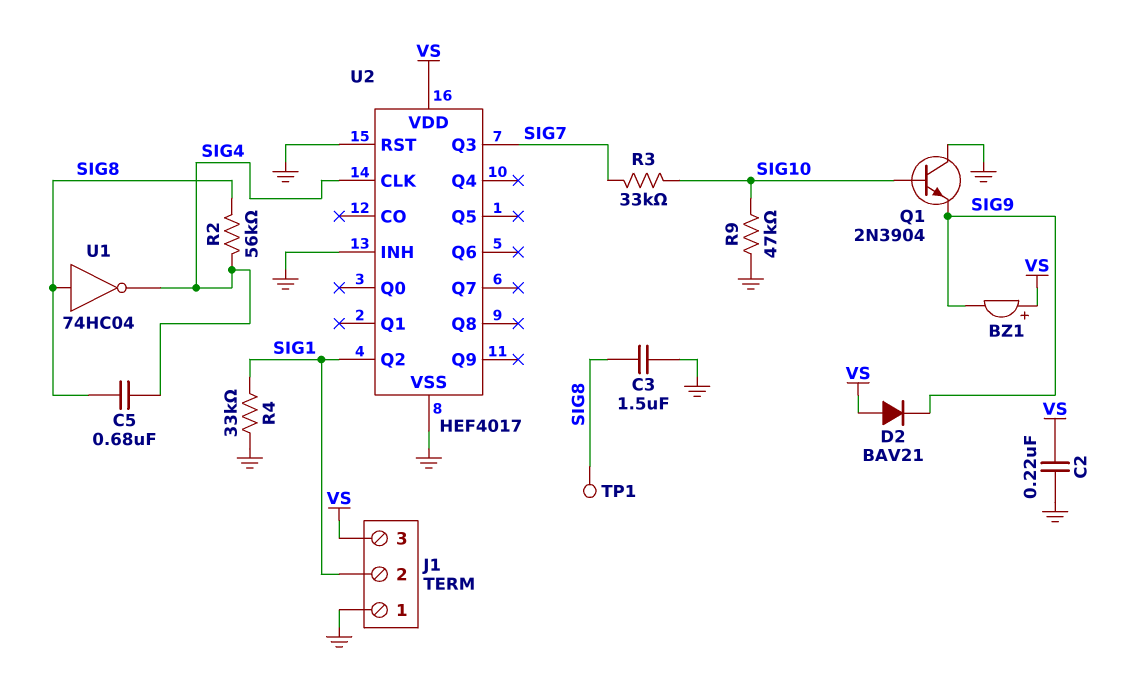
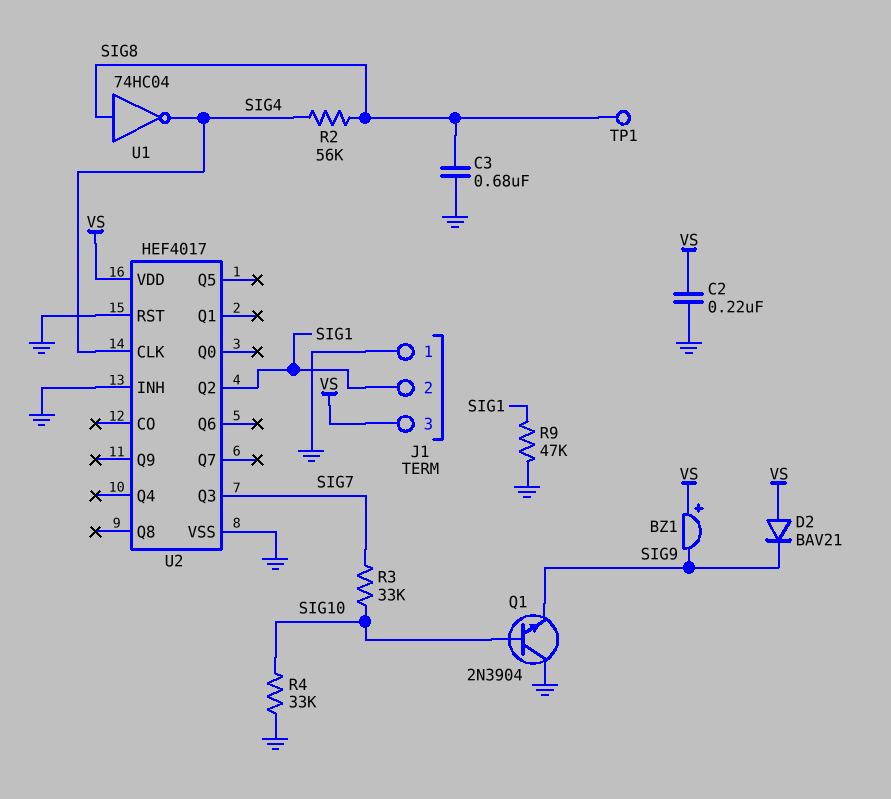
C3: 1.5uF (GND, SIG8) -> 680nF (GND, SIG8)
C5: 680nF (SIG4, SIG8) -> none
R4: 33k (GND, SIG1) -> 33k (GND, SIG10)
R9: 47k (GND, SIG10) -> 47k (GND, SIG1)

